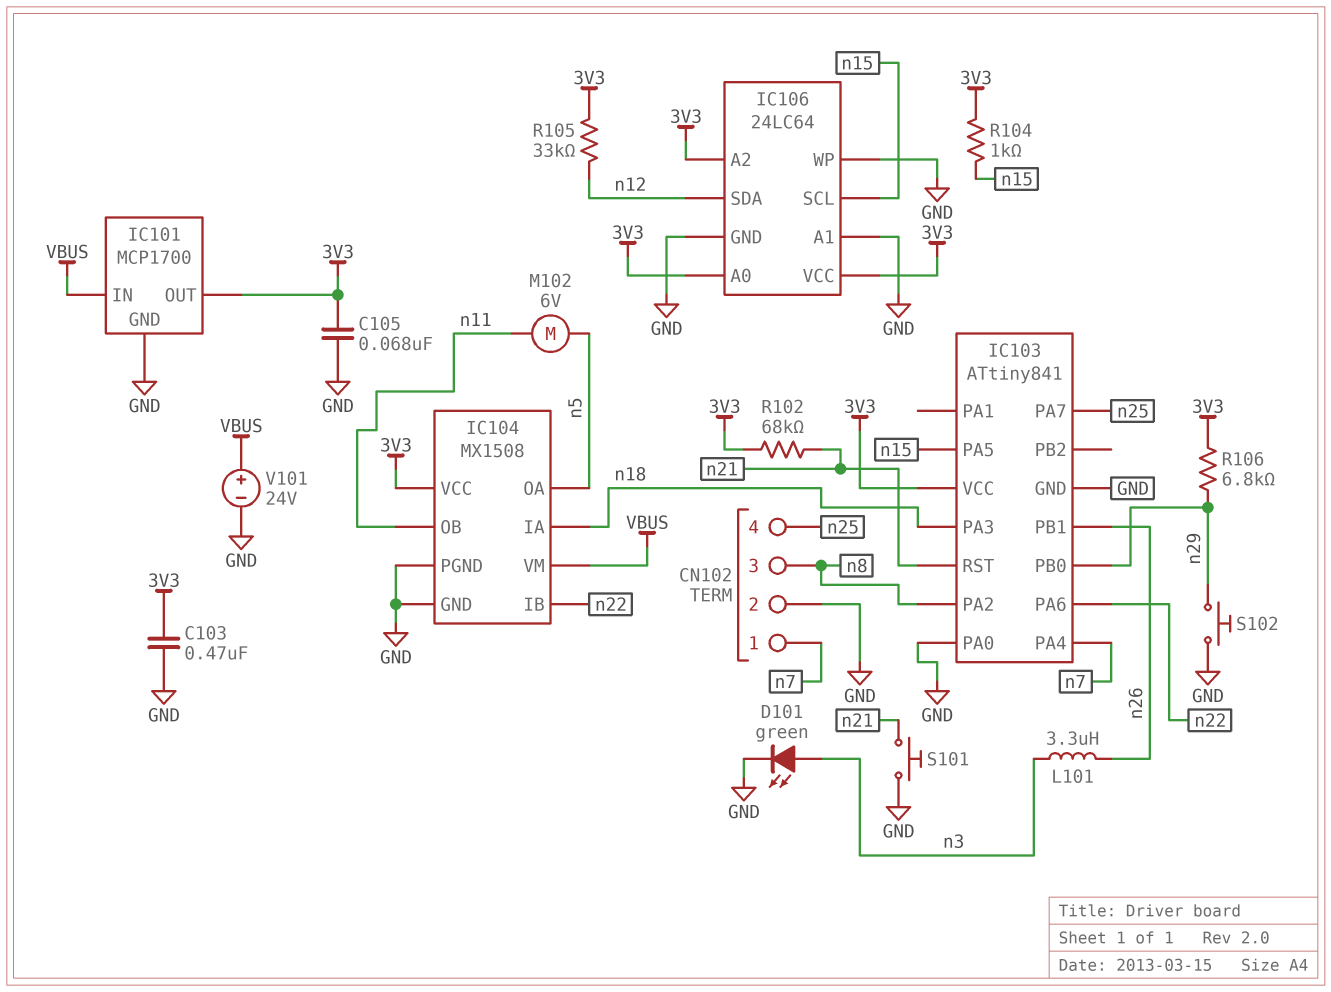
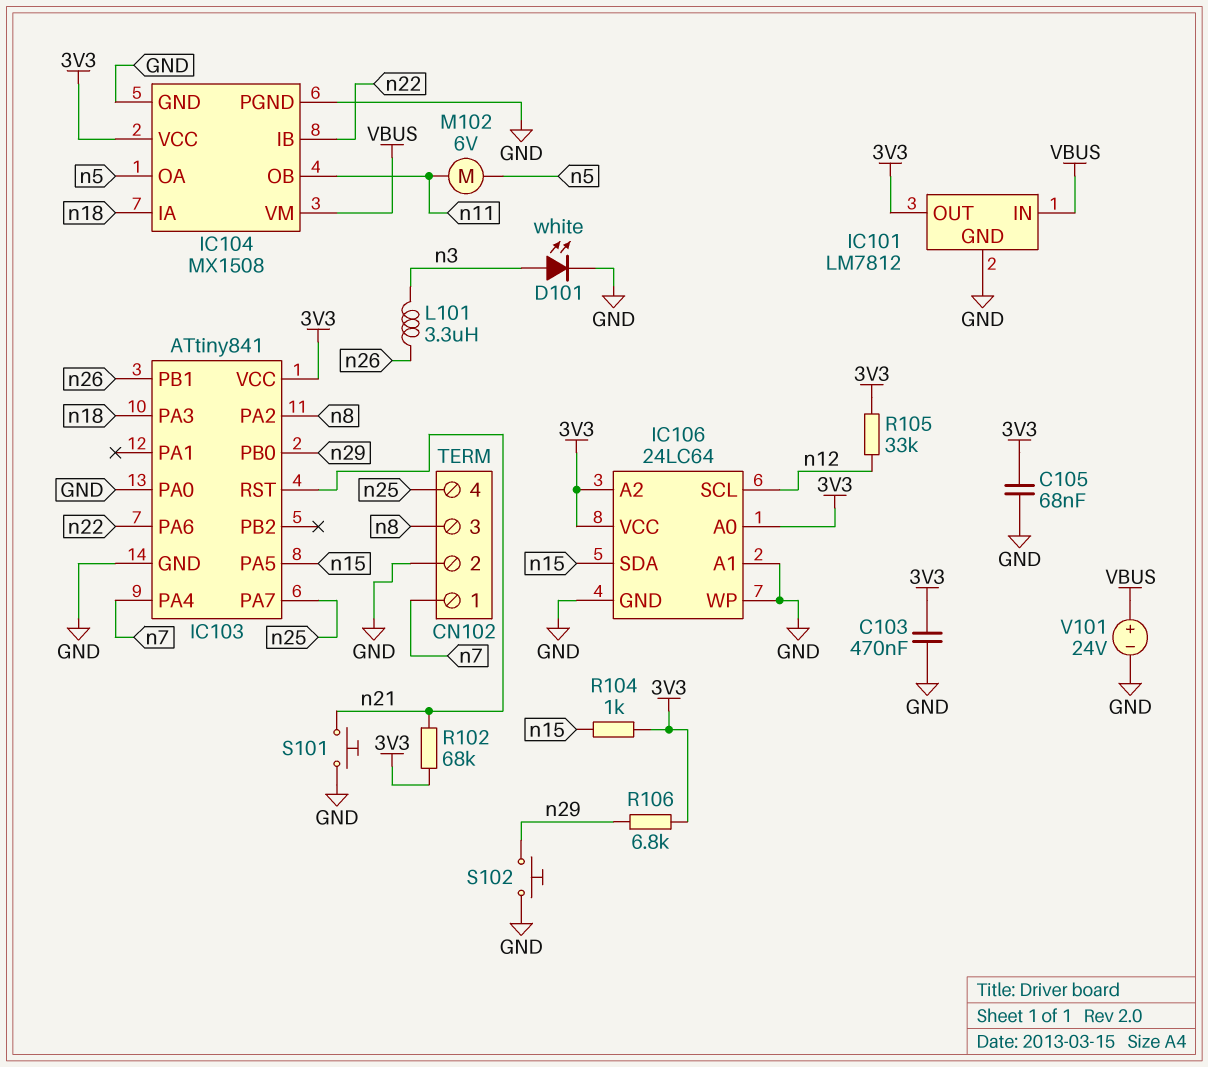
D101: LED green (A n3, K GND) -> LED white (A n3, K GND)
IC101: MCP1700 -> LM7812
IC106 pin SCL: n15 -> n12
IC106 pin SDA: n12 -> n15

